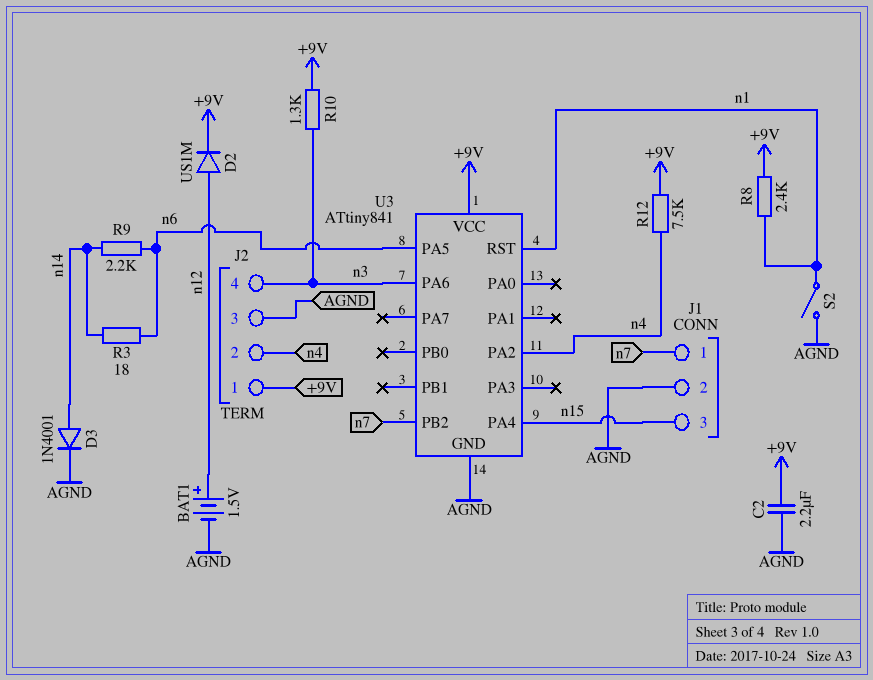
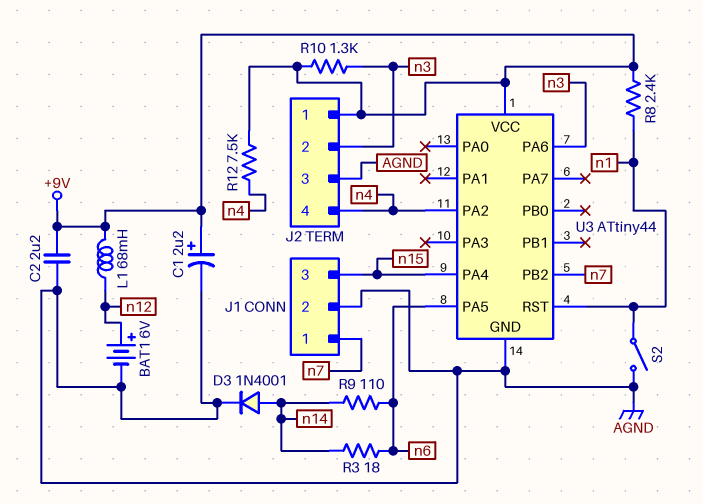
BAT1: 1.5V (plus n12, minus AGND) -> 6V (plus n12, minus AGND)
C1: none -> 2.2uF (plus +9V, minus AGND)
D2: diode US1M (A n12, K +9V) -> none
J2 pin 2: n4 -> n3
J2 pin 4: n3 -> n4
L1: none -> 68mH (+9V, n12)
R9: 2.2k (n6, n14) -> 110 (n6, n14)
U3: ATtiny841 -> ATtiny44

